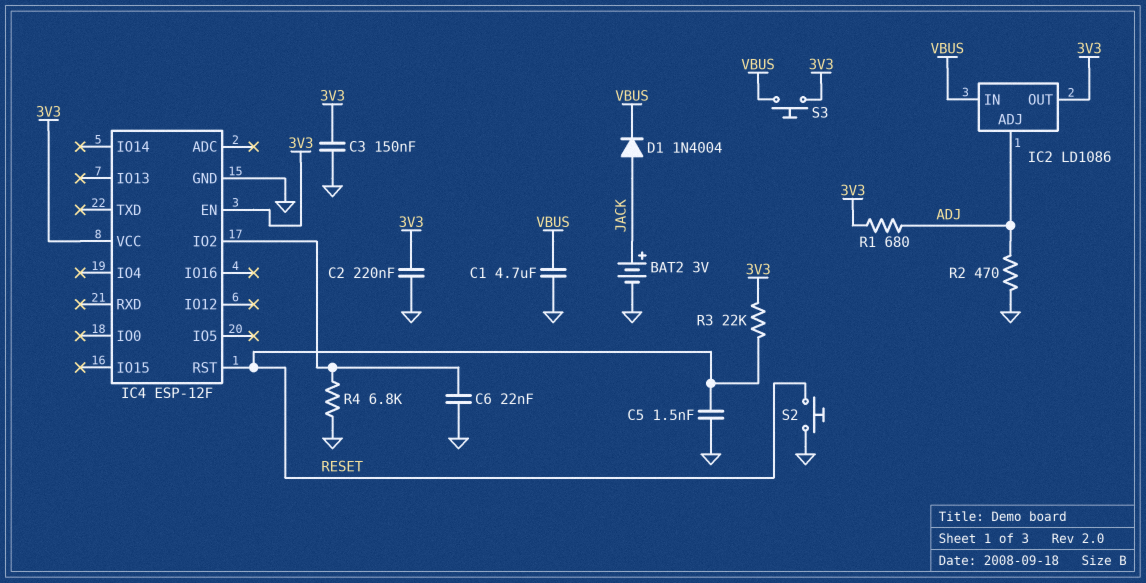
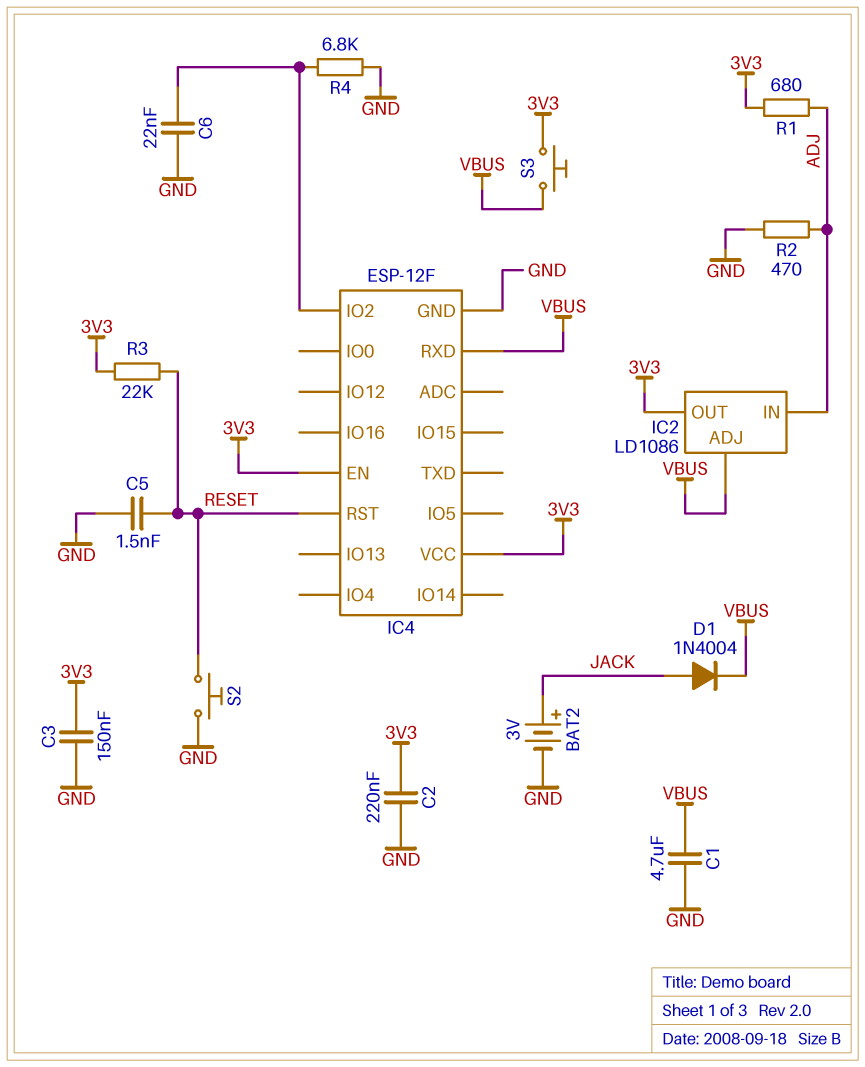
IC2 pin ADJ: ADJ -> VBUS
IC2 pin IN: VBUS -> ADJ
IC4 pin RXD: none -> VBUS

